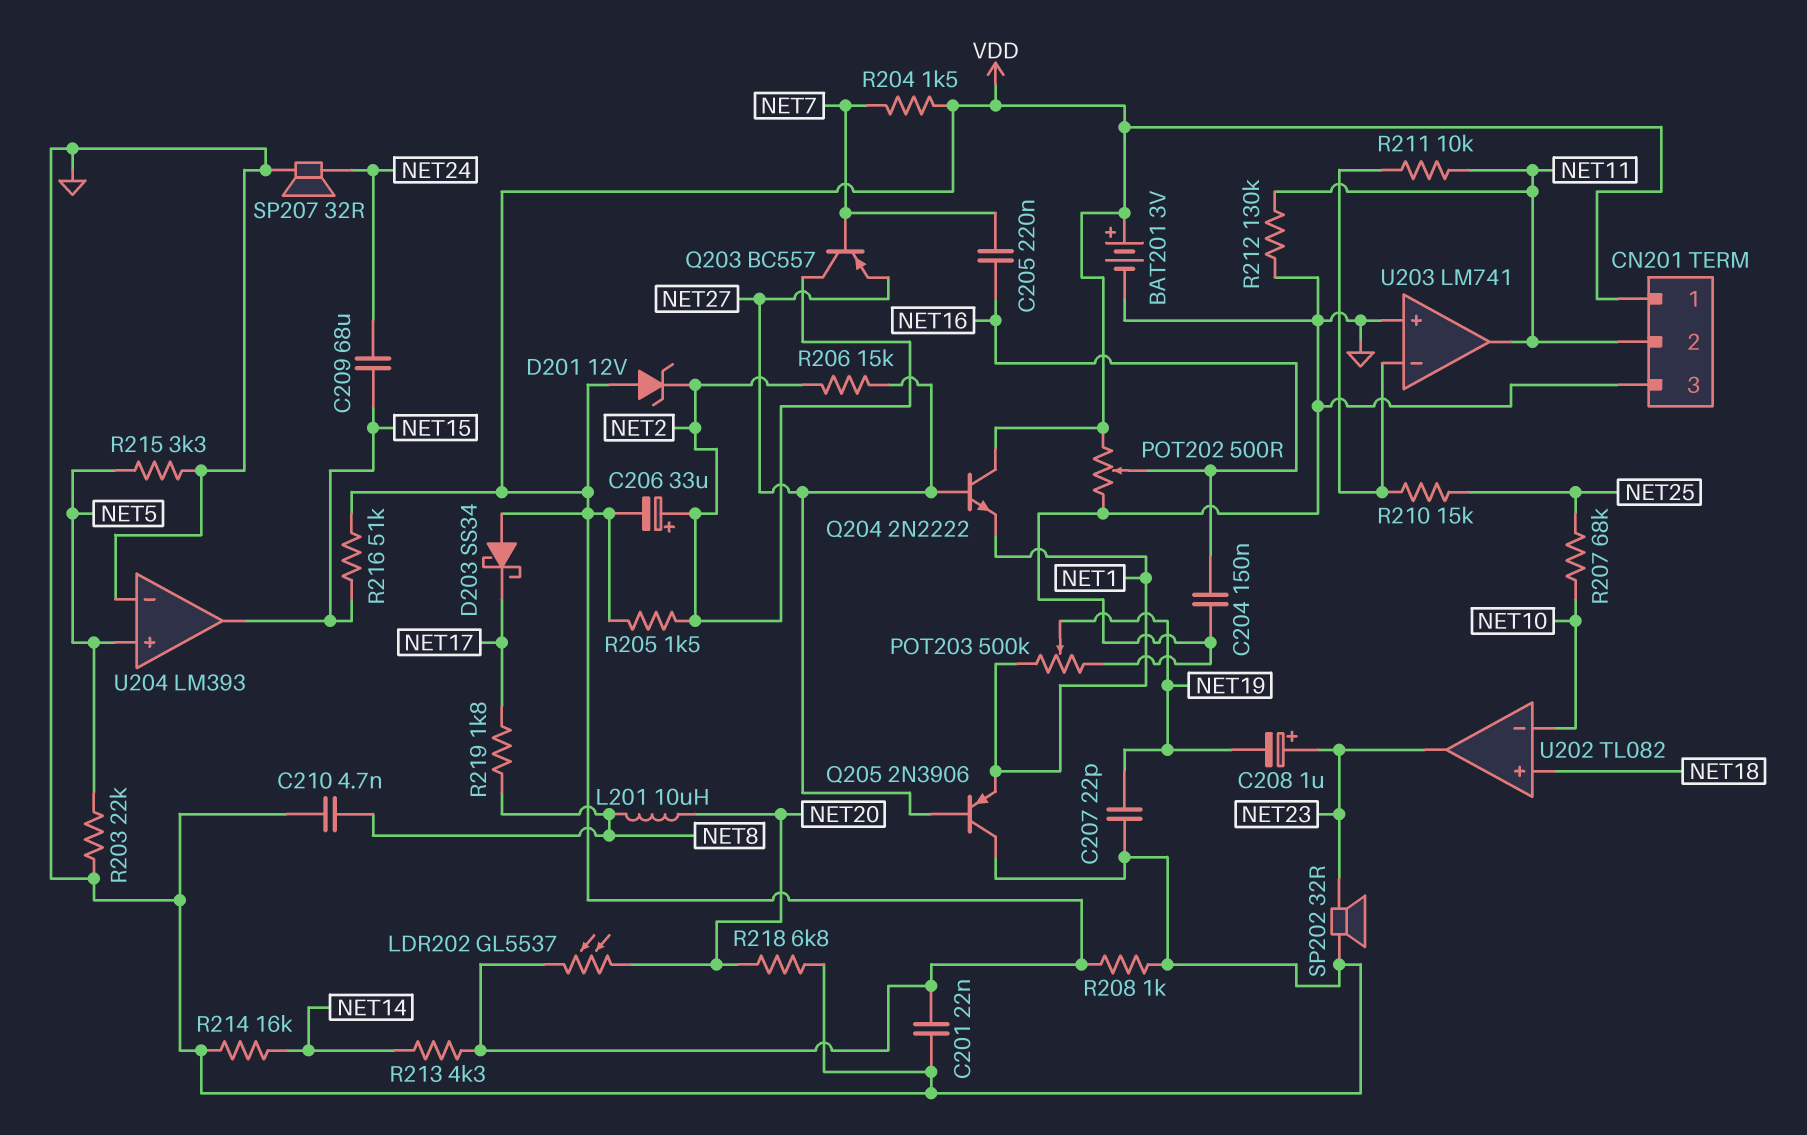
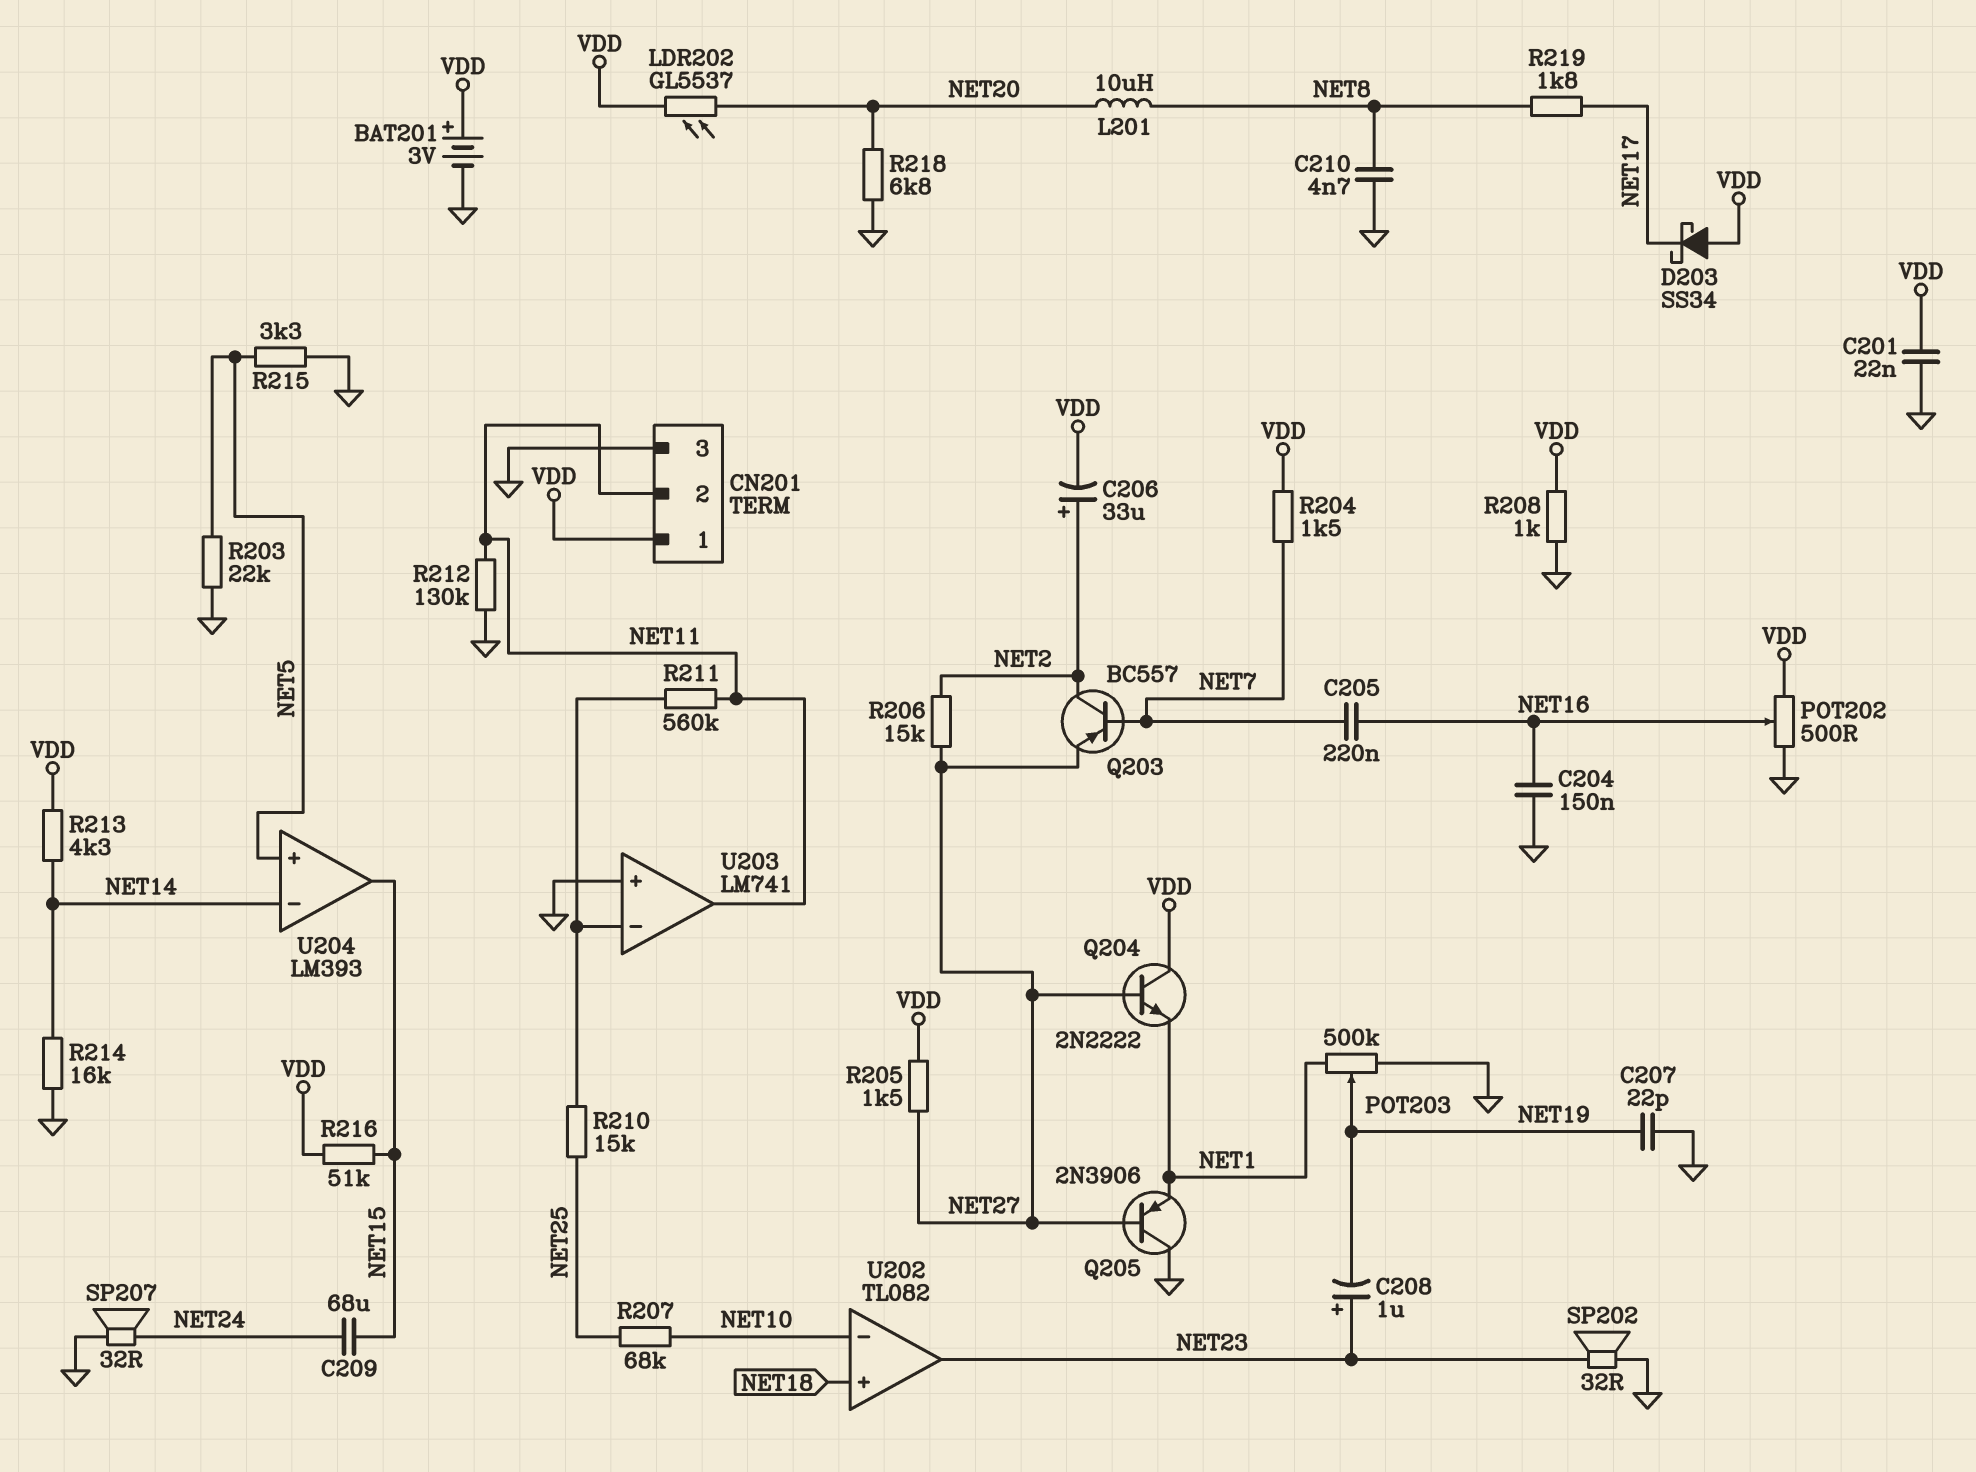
D201: zener 12V (A VDD, K NET2) -> none
R205: 1.5k (NET2, VDD) -> 1.5k (NET27, VDD)
R211: 10k (NET11, U203/in-) -> 560k (NET11, U203/in-)
U204 pin in-: GND -> NET14

